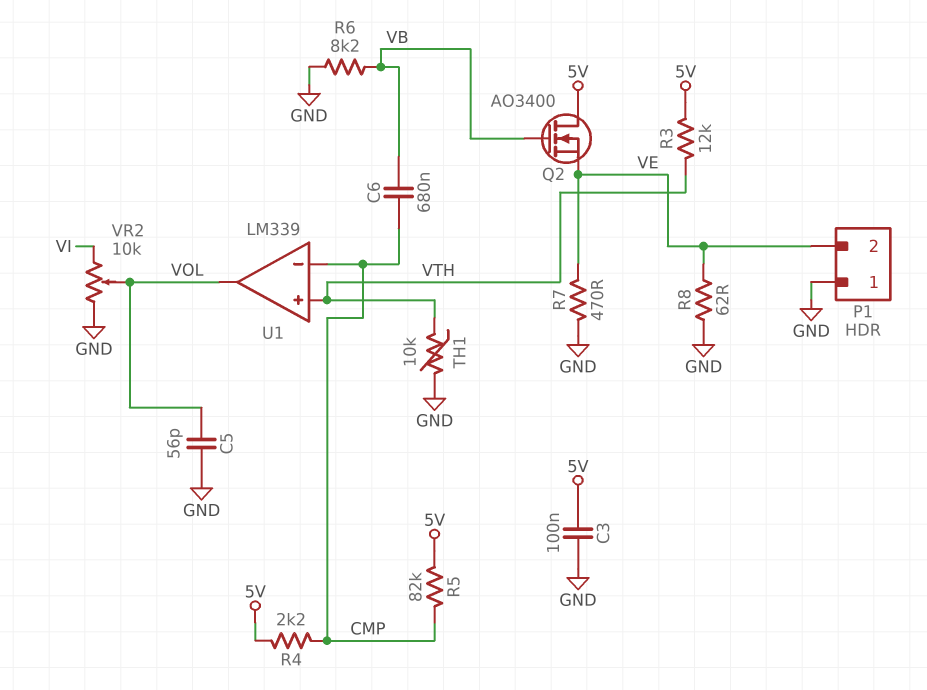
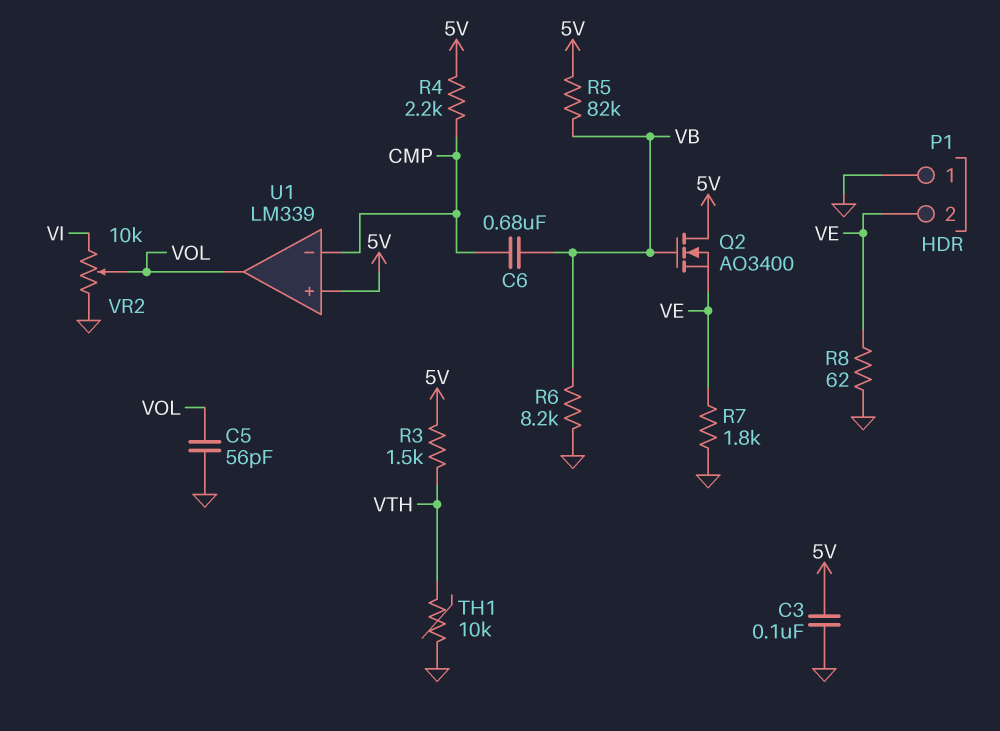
R3: 12k (5V, VTH) -> 1.5k (5V, VTH)
R5: 82k (5V, CMP) -> 82k (5V, VB)
R7: 470 (GND, VE) -> 1.8k (GND, VE)
U1 pin in+: VTH -> 5V

